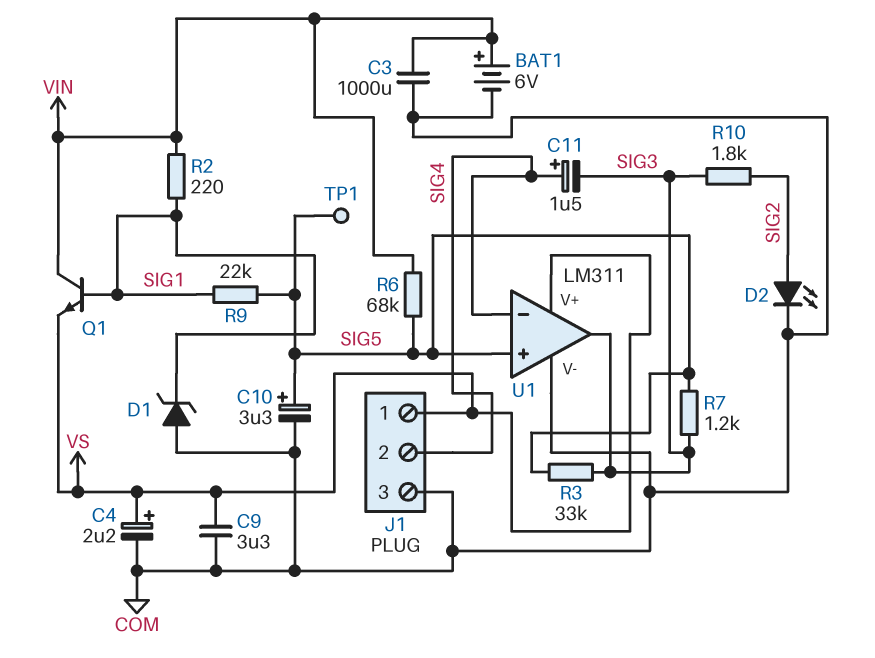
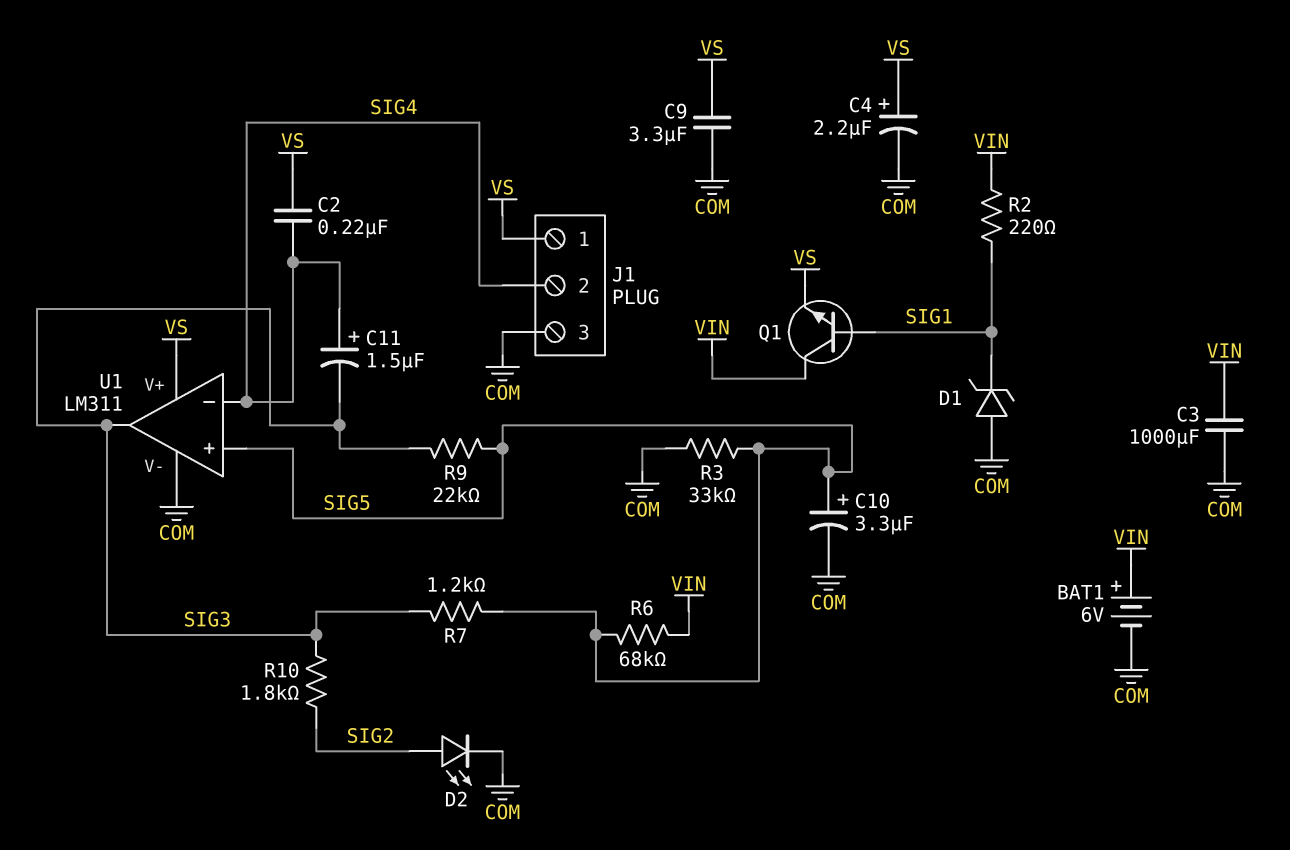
C2: none -> 220nF (SIG4, VS)
R3: 33k (SIG3, SIG5) -> 33k (COM, SIG5)
R9: 22k (SIG1, SIG5) -> 22k (SIG3, SIG5)
TP1: test point (SIG5) -> none

